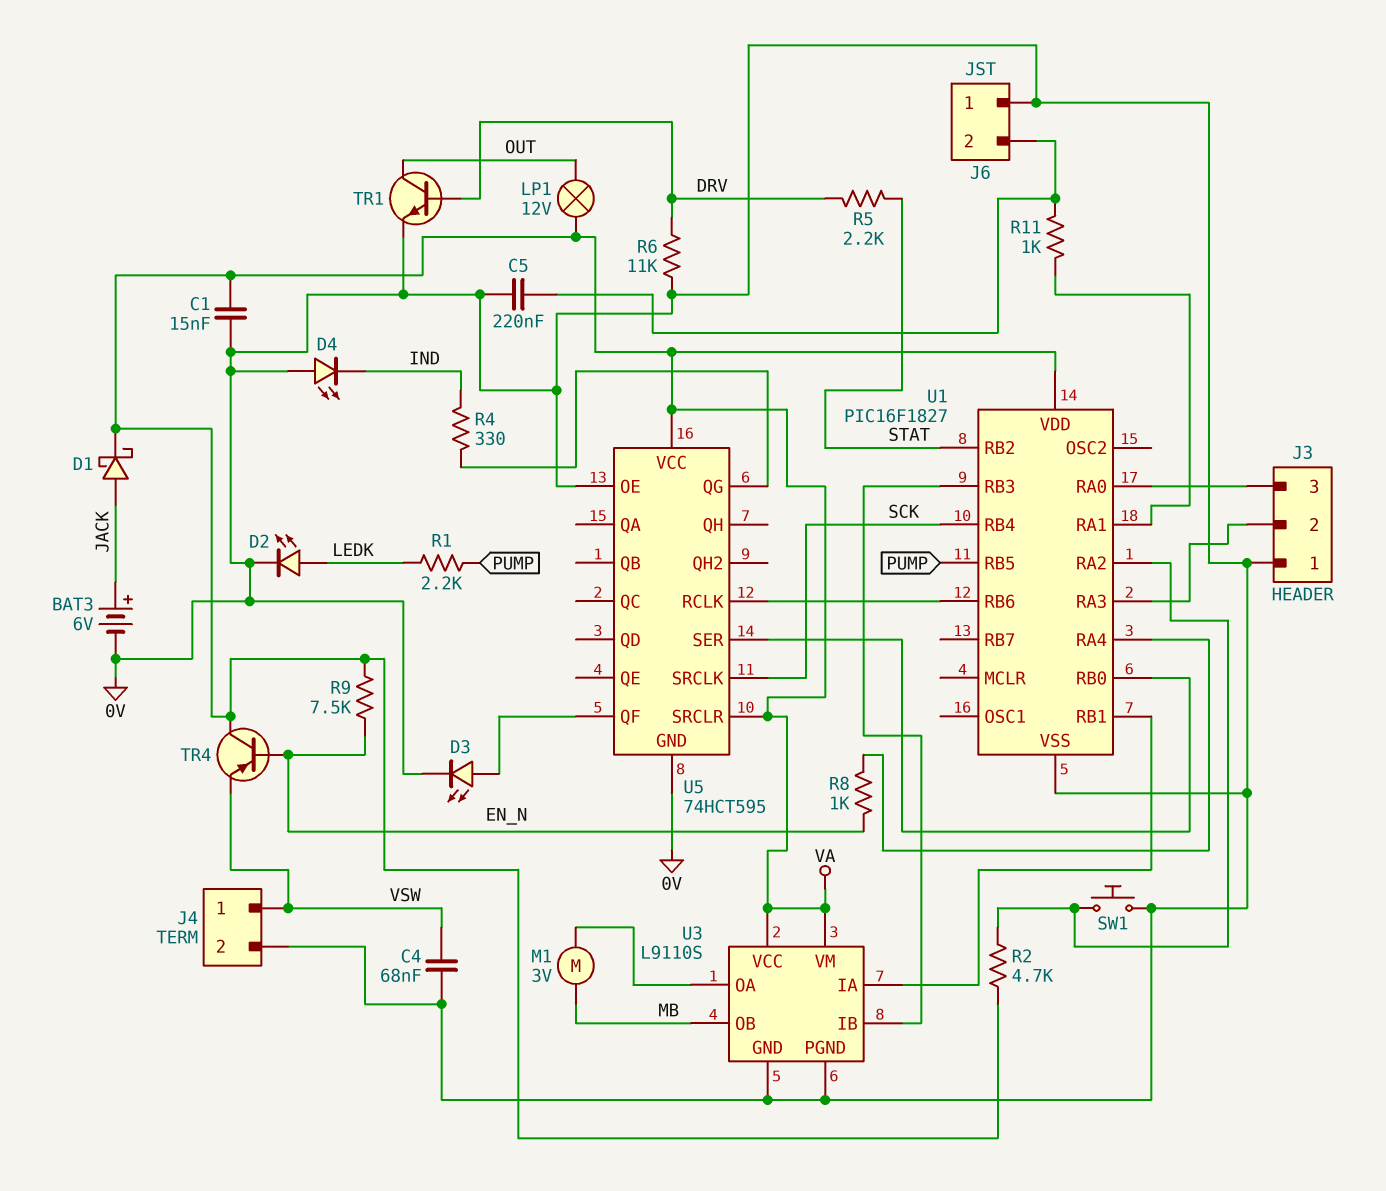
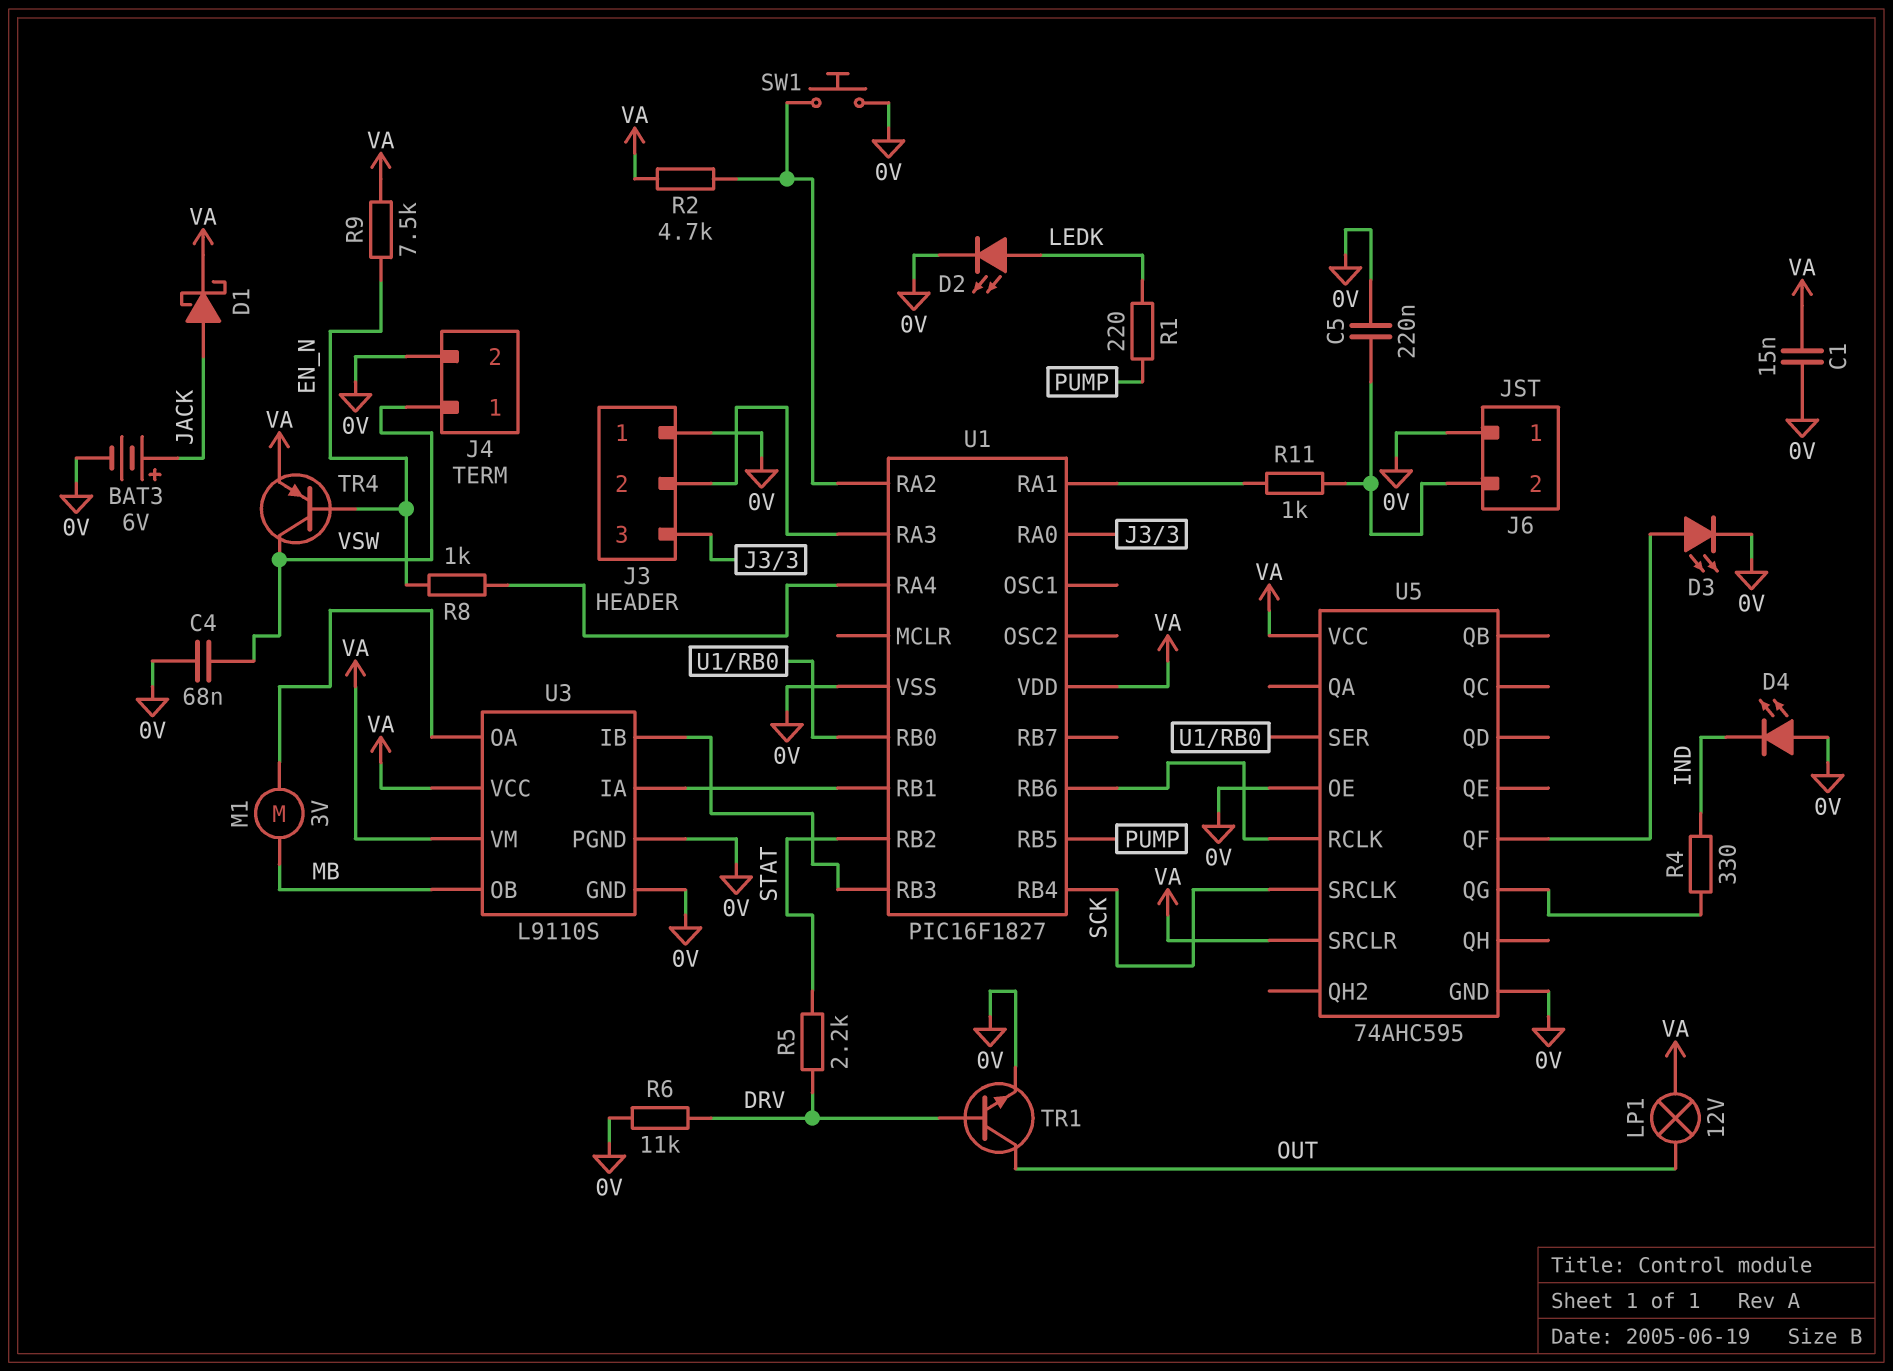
R1: 2.2k (LEDK, PUMP) -> 220 (LEDK, PUMP)
TR4: PNP (B EN_N, C VA, E VSW) -> PNP (B EN_N, C VSW, E VA)
U5: 74HCT595 -> 74AHC595

